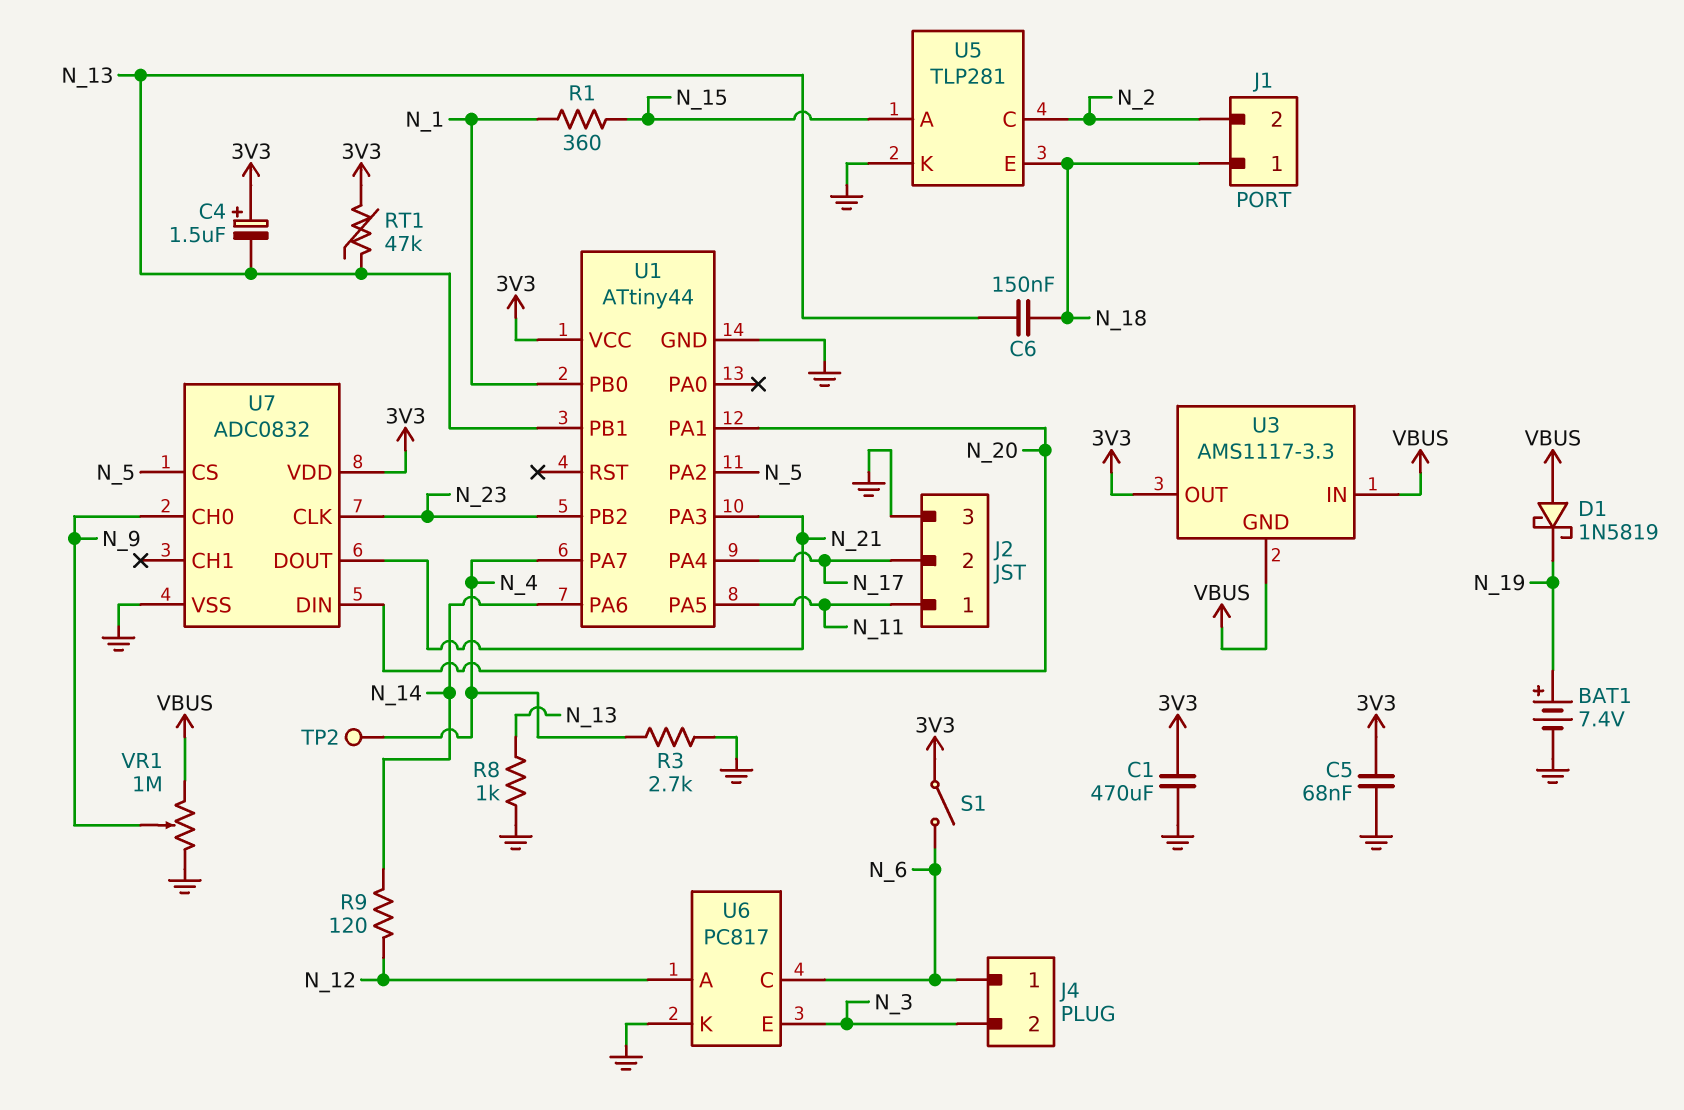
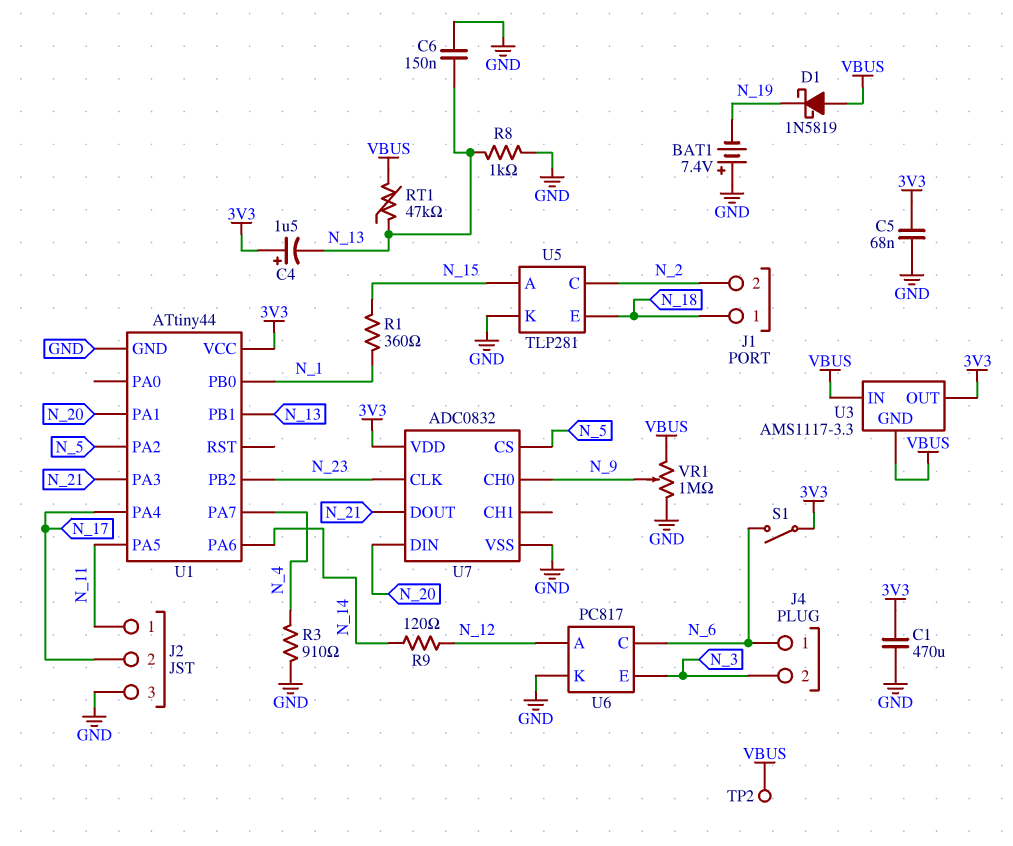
BAT1: 7.4V (plus N_19, minus GND) -> 7.4V (plus GND, minus N_19)
C6: 150nF (N_13, N_18) -> 150nF (GND, N_13)
R3: 2.7k (GND, N_4) -> 910 (GND, N_4)
RT1: 47k (3V3, N_13) -> 47k (N_13, VBUS)
TP2: test point (N_4) -> test point (VBUS)

